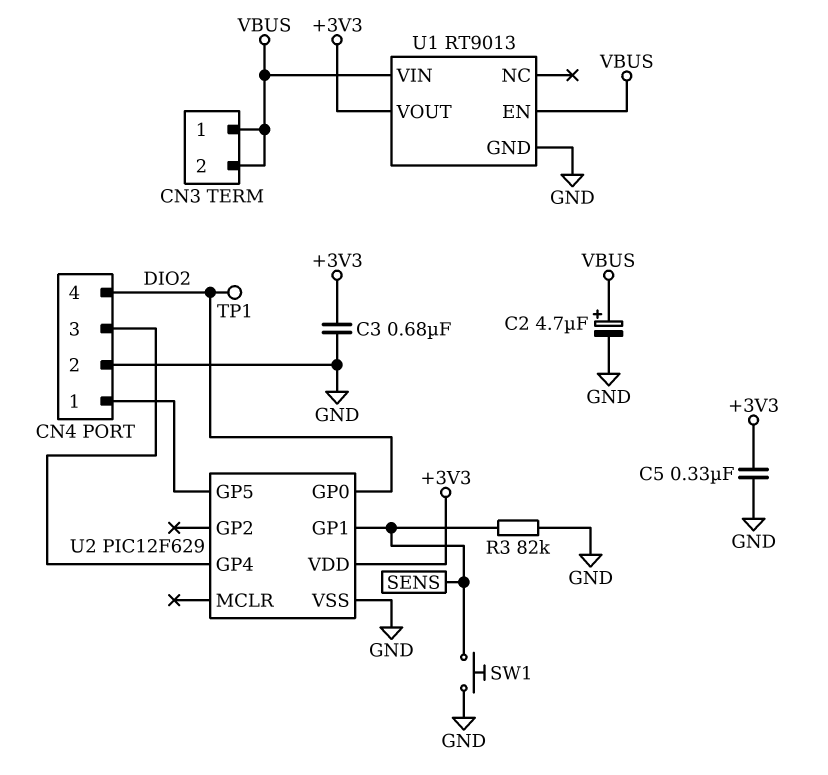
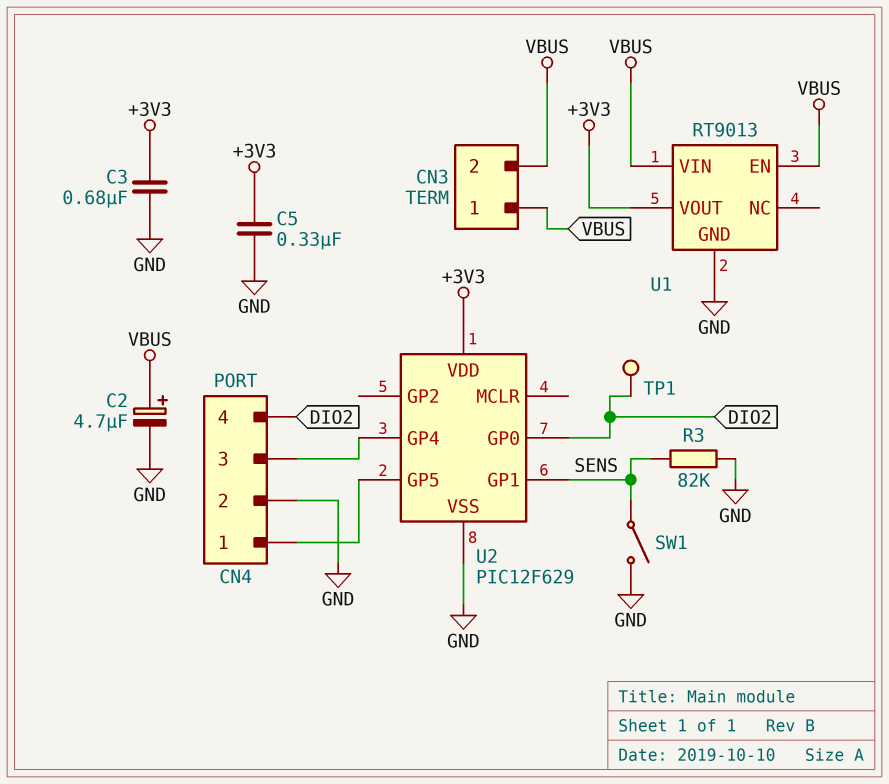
SW1: button (GND, SENS) -> switch (GND, SENS)

